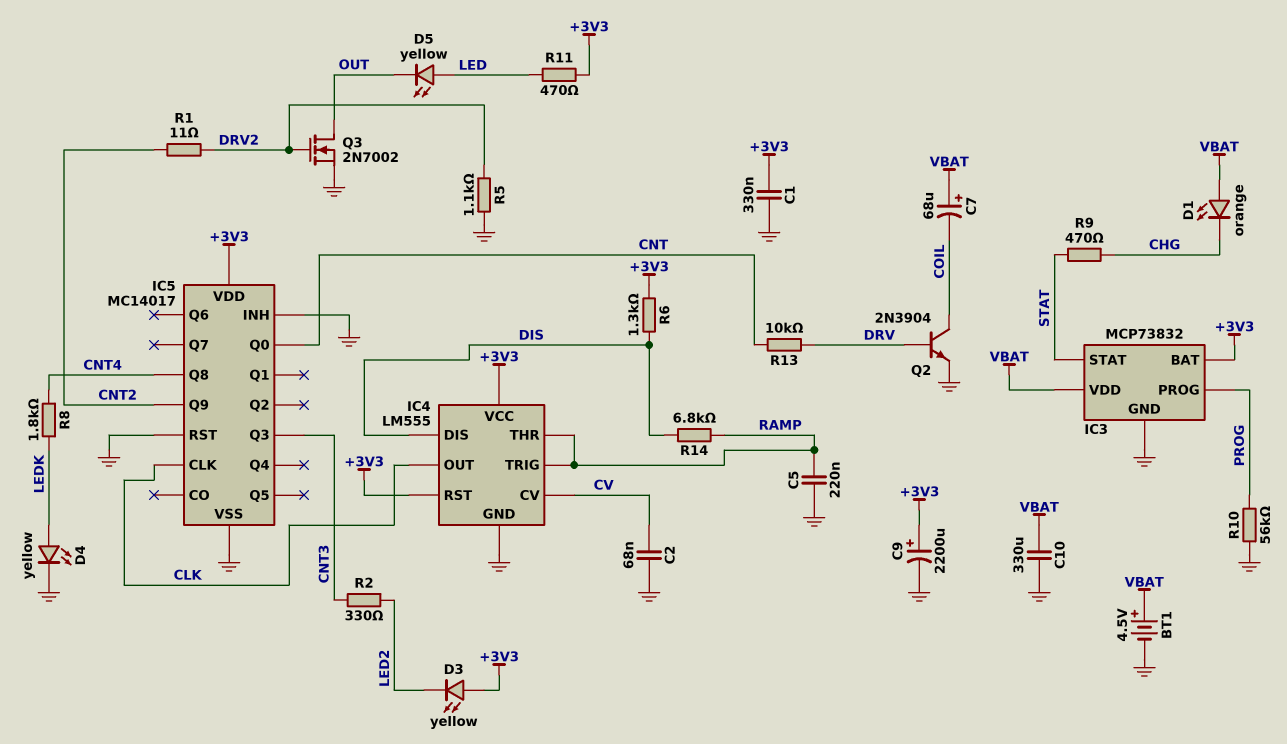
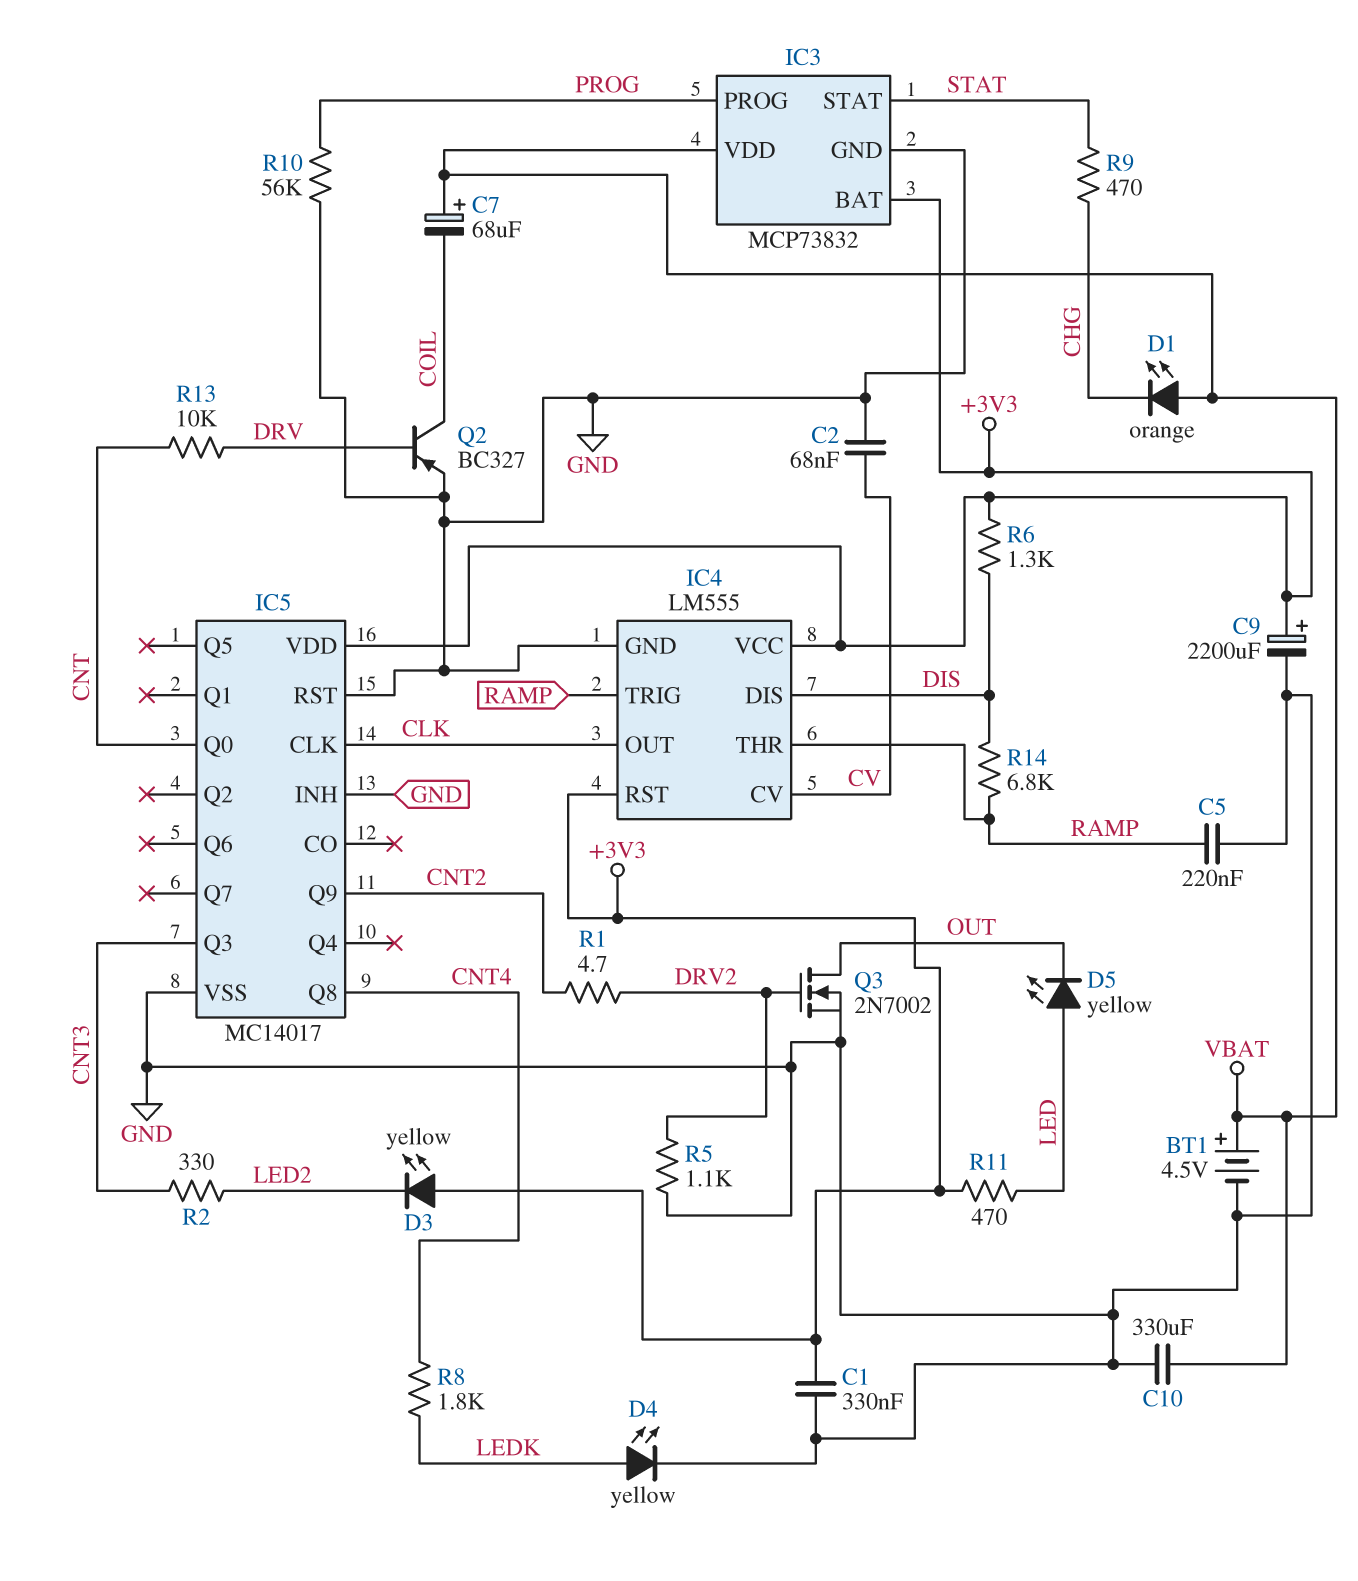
Q2: NPN 2N3904 (B DRV, C COIL, E GND) -> PNP BC327 (B DRV, C COIL, E GND)
R1: 11 (CNT2, DRV2) -> 4.7 (CNT2, DRV2)

